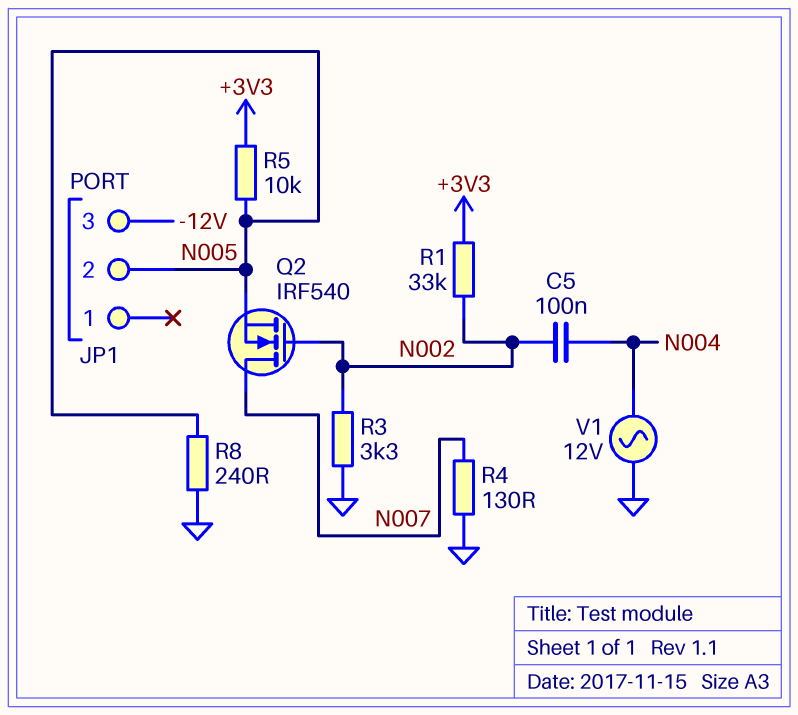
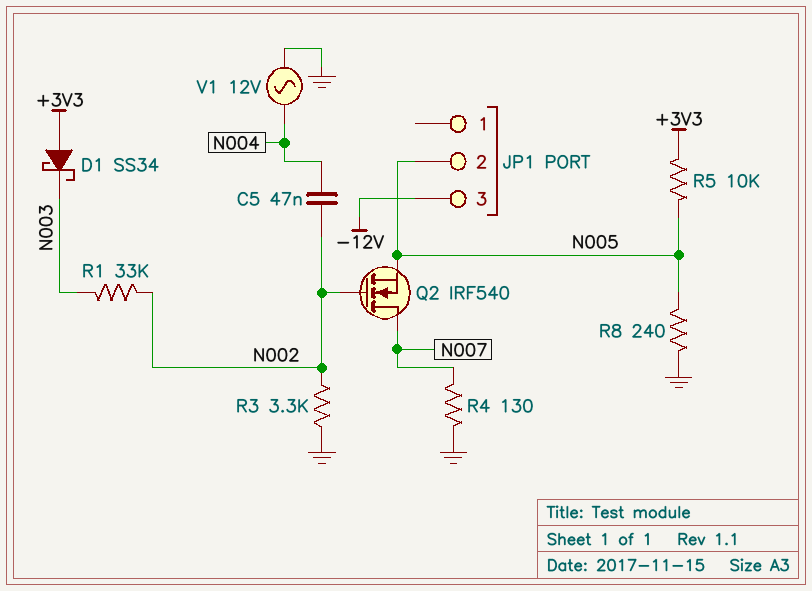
C5: 100nF (N002, N004) -> 47nF (N002, N004)
D1: none -> schottky SS34 (A +3V3, K N003)
R1: 33k (+3V3, N002) -> 33k (N002, N003)

